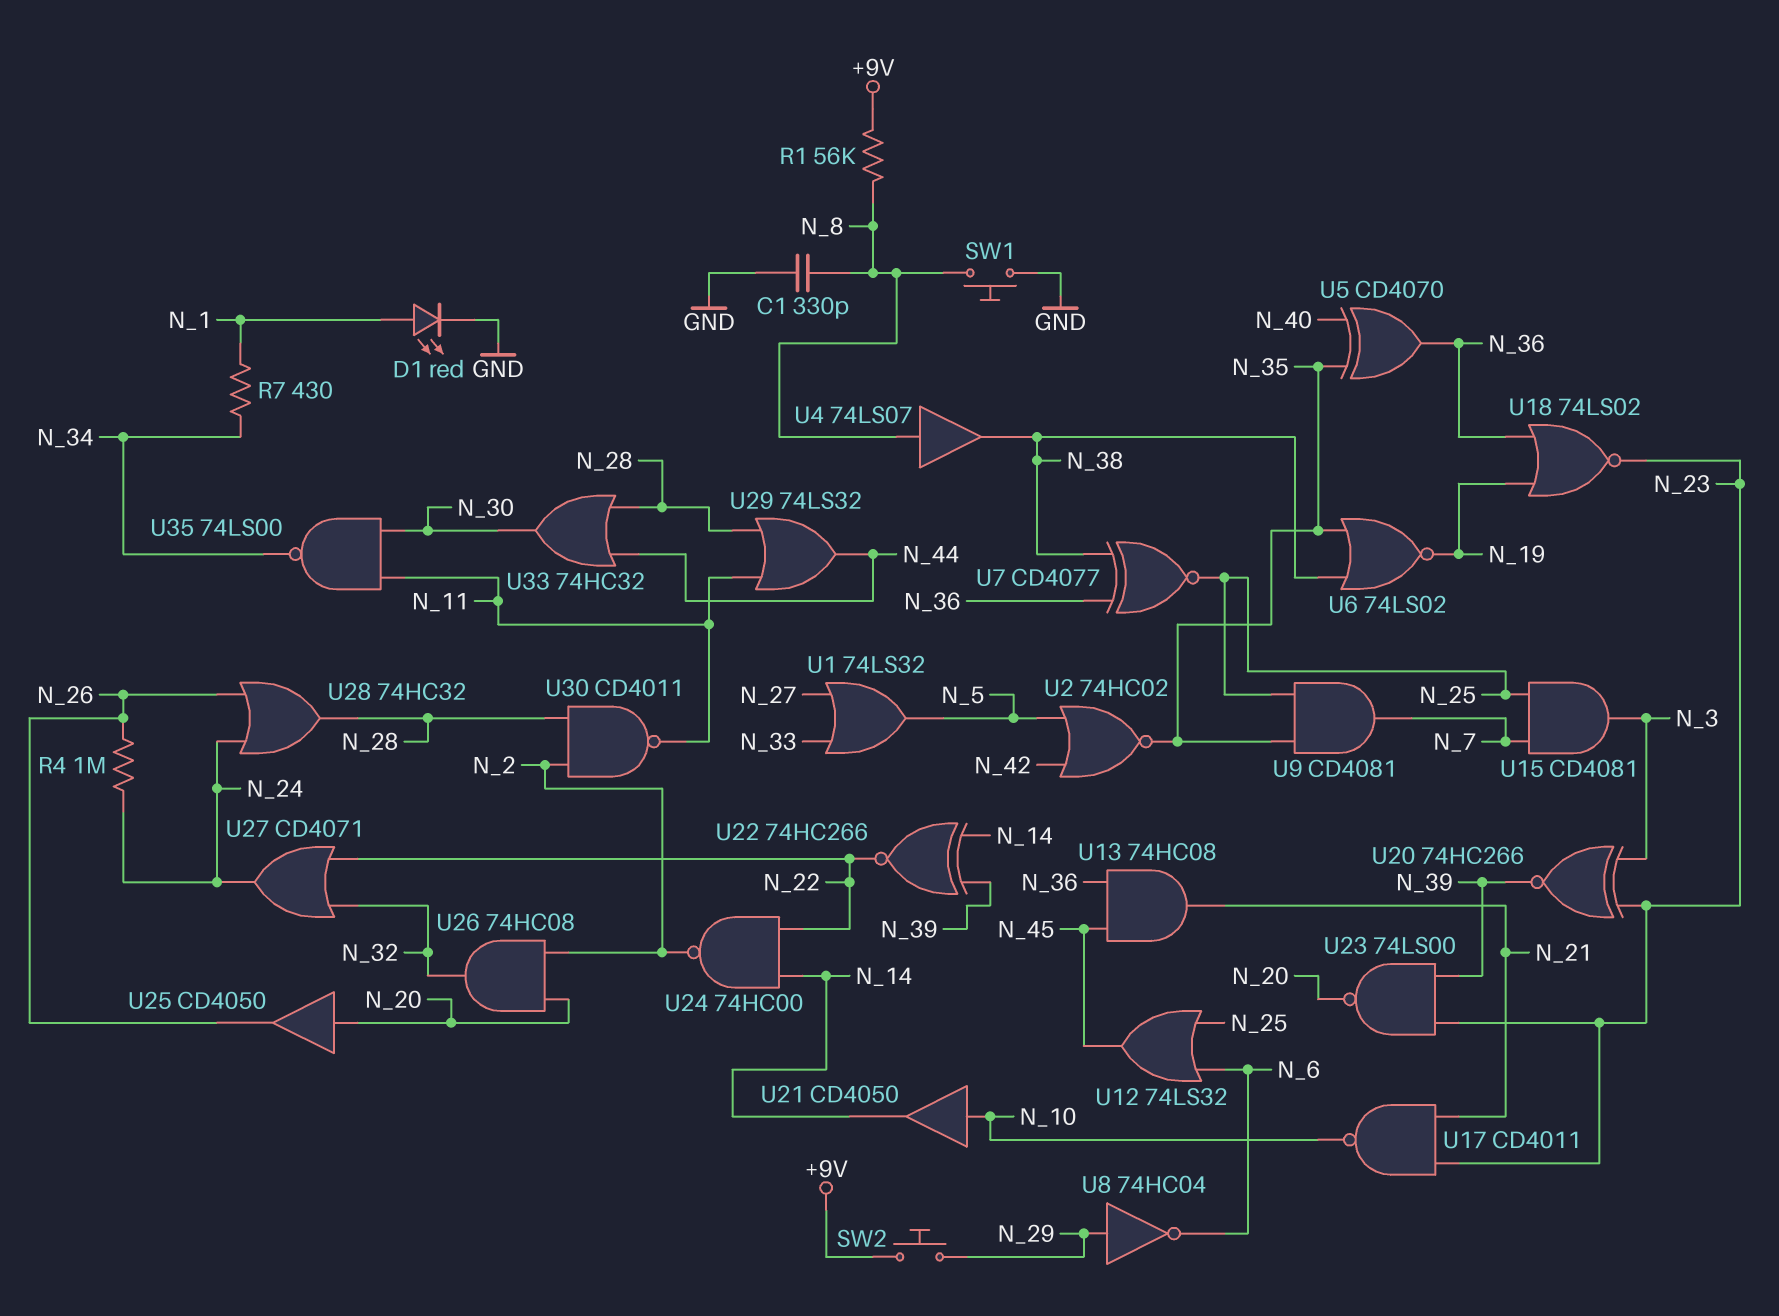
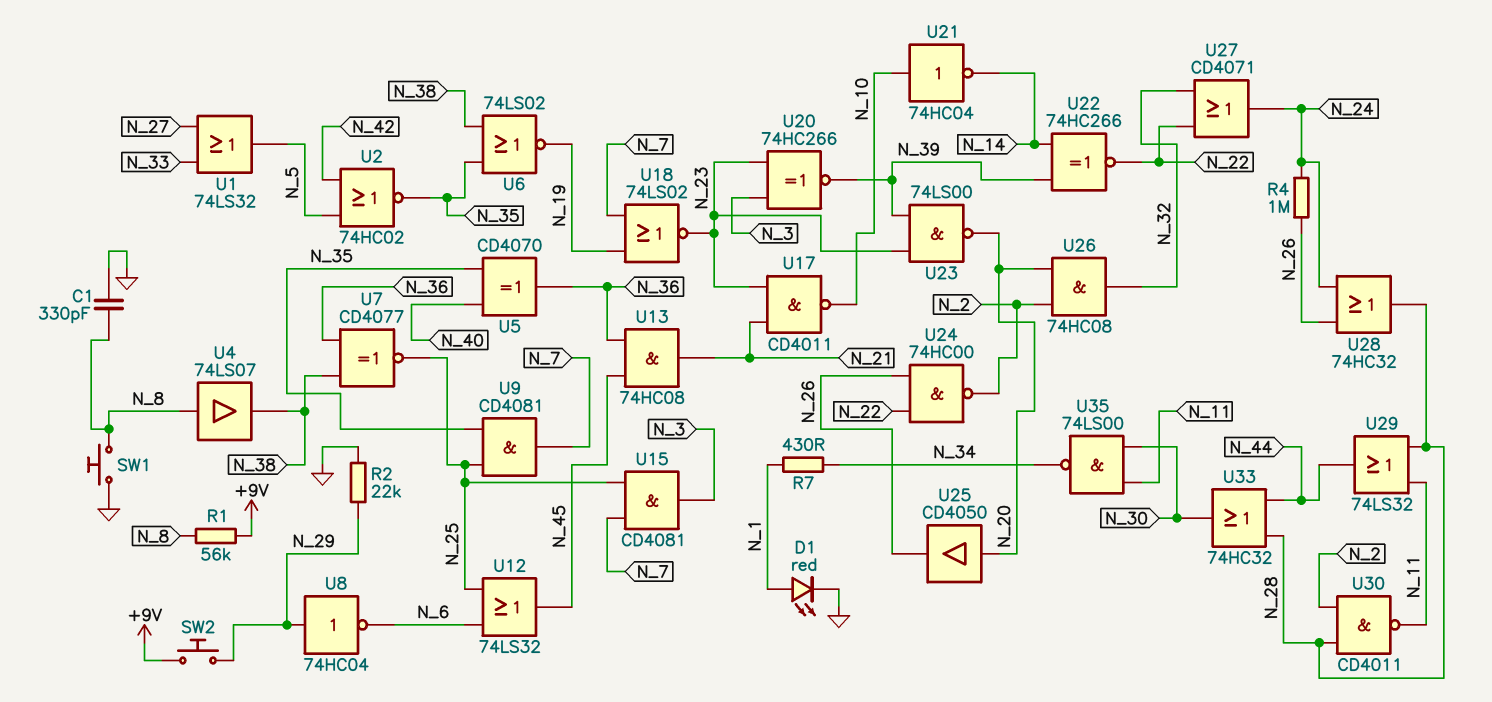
R2: none -> 22k (GND, N_29)
U18: NOR 74LS02 (in N_19, in N_36, out N_23) -> NOR 74LS02 (in N_7, in N_19, out N_23)
U21: buffer CD4050 (in N_10, out N_14) -> NOT 74HC04 (in N_10, out N_14)
U24: NAND 74HC00 (in N_14, in N_22, out N_2) -> NAND 74HC00 (in N_22, in N_26, out N_2)

